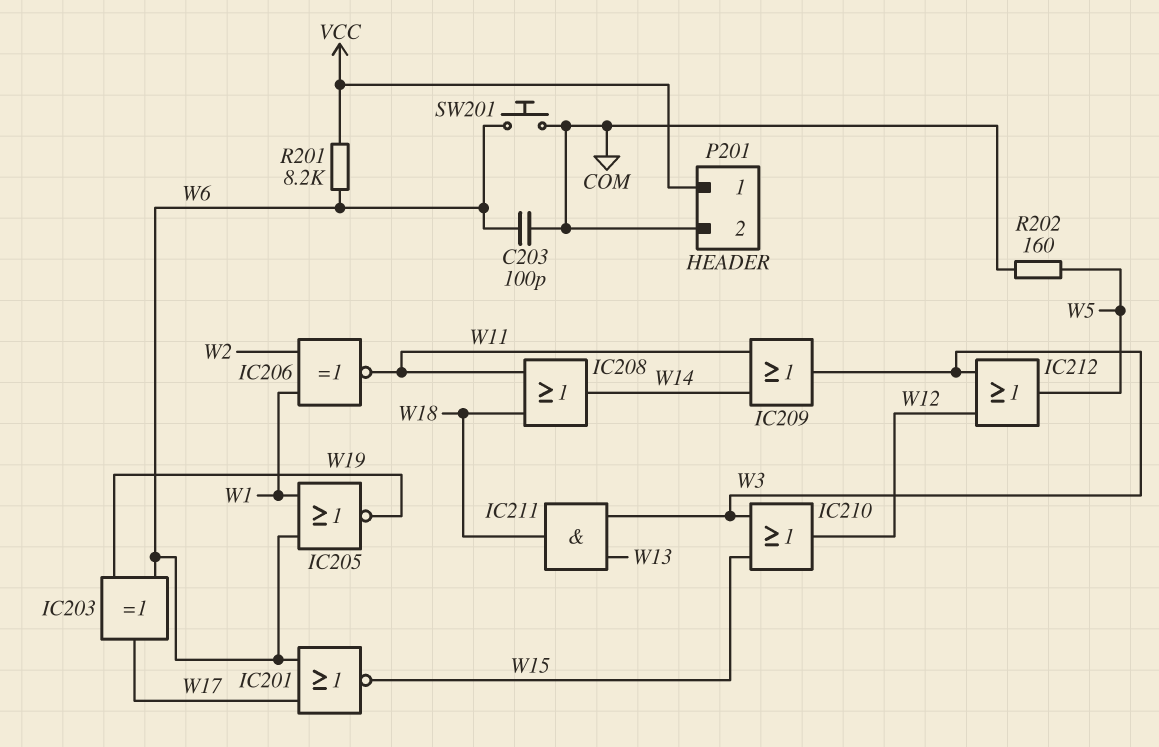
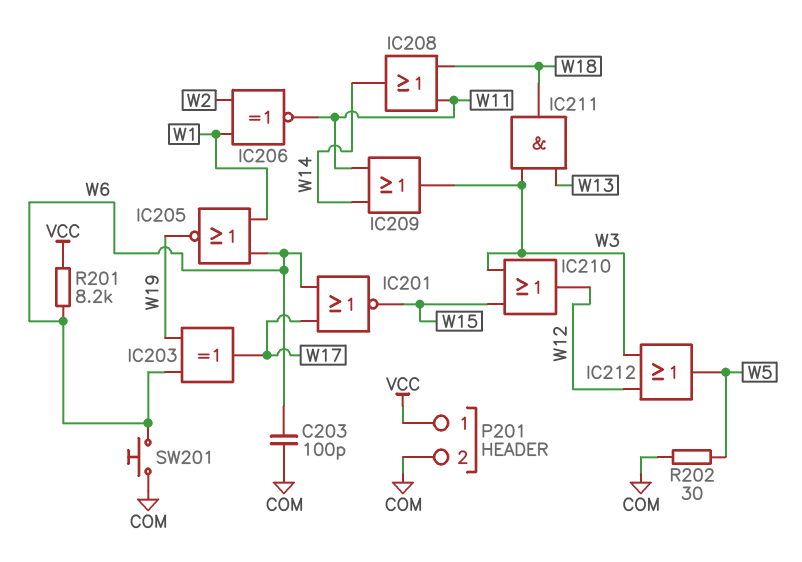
R202: 160 (COM, W5) -> 30 (COM, W5)

